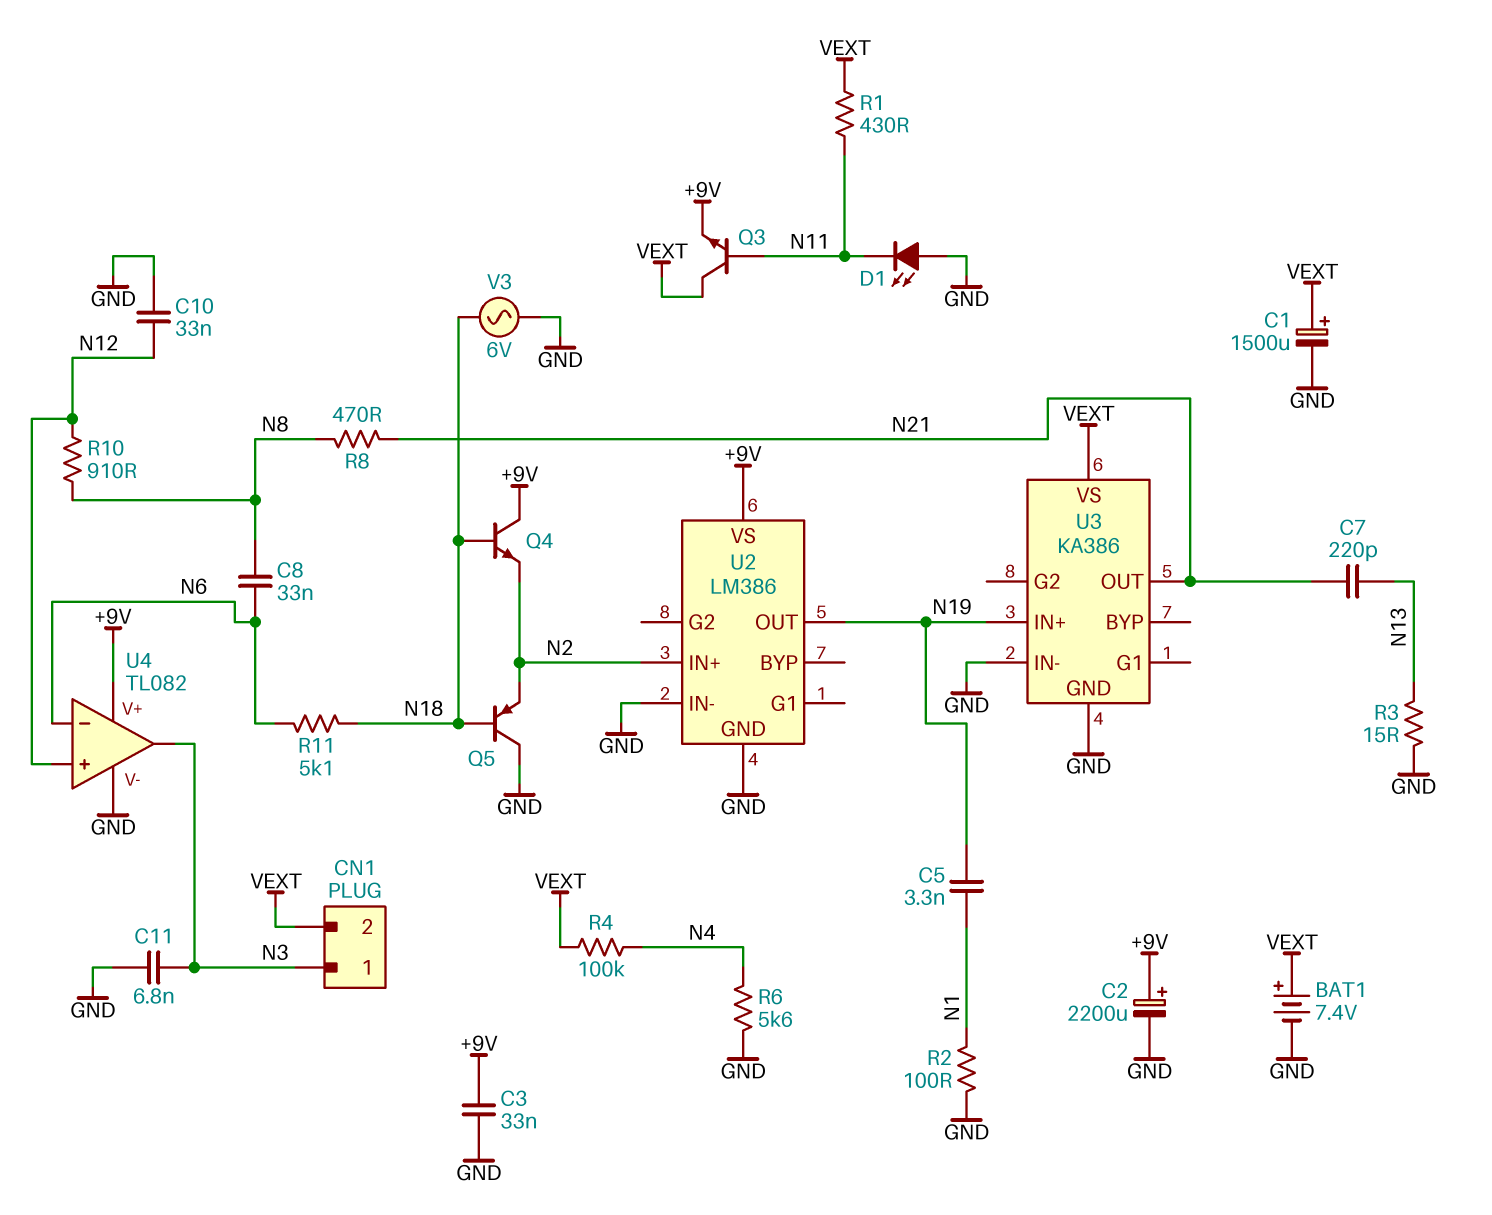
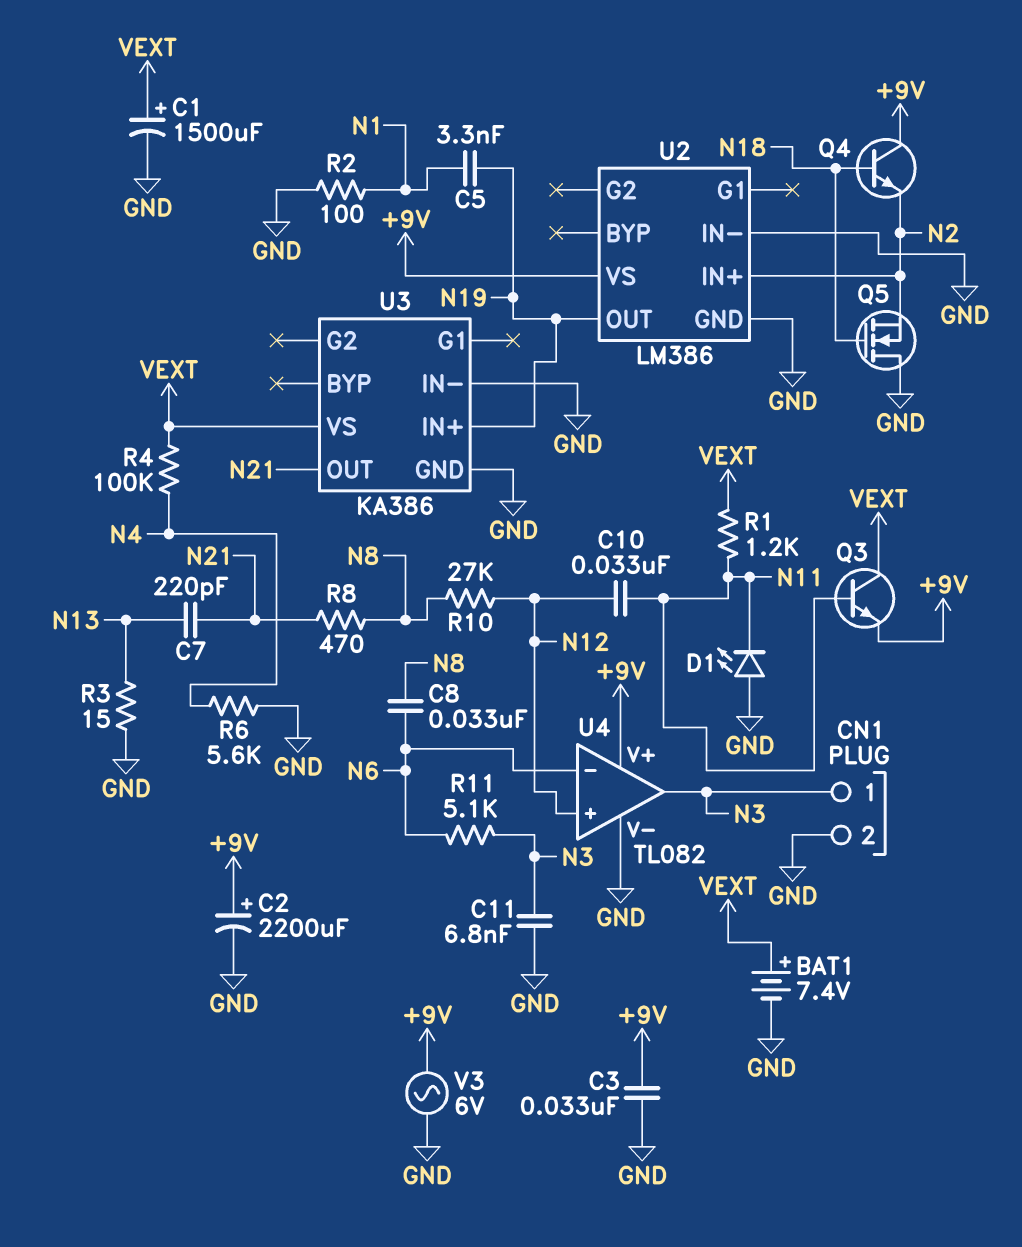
C10: 33nF (GND, N12) -> 33nF (N11, N12)
CN1 pin 2: VEXT -> GND
Q5: PNP (B N18, C GND, E N2) -> NMOS (G N18, D GND, S N2)
R1: 430 (N11, VEXT) -> 1.2k (N11, VEXT)
R10: 910 (N8, N12) -> 27k (N8, N12)
R11: 5.1k (N6, N18) -> 5.1k (N3, N6)
V3: AC 6V (GND, N18) -> AC 6V (+9V, GND)

